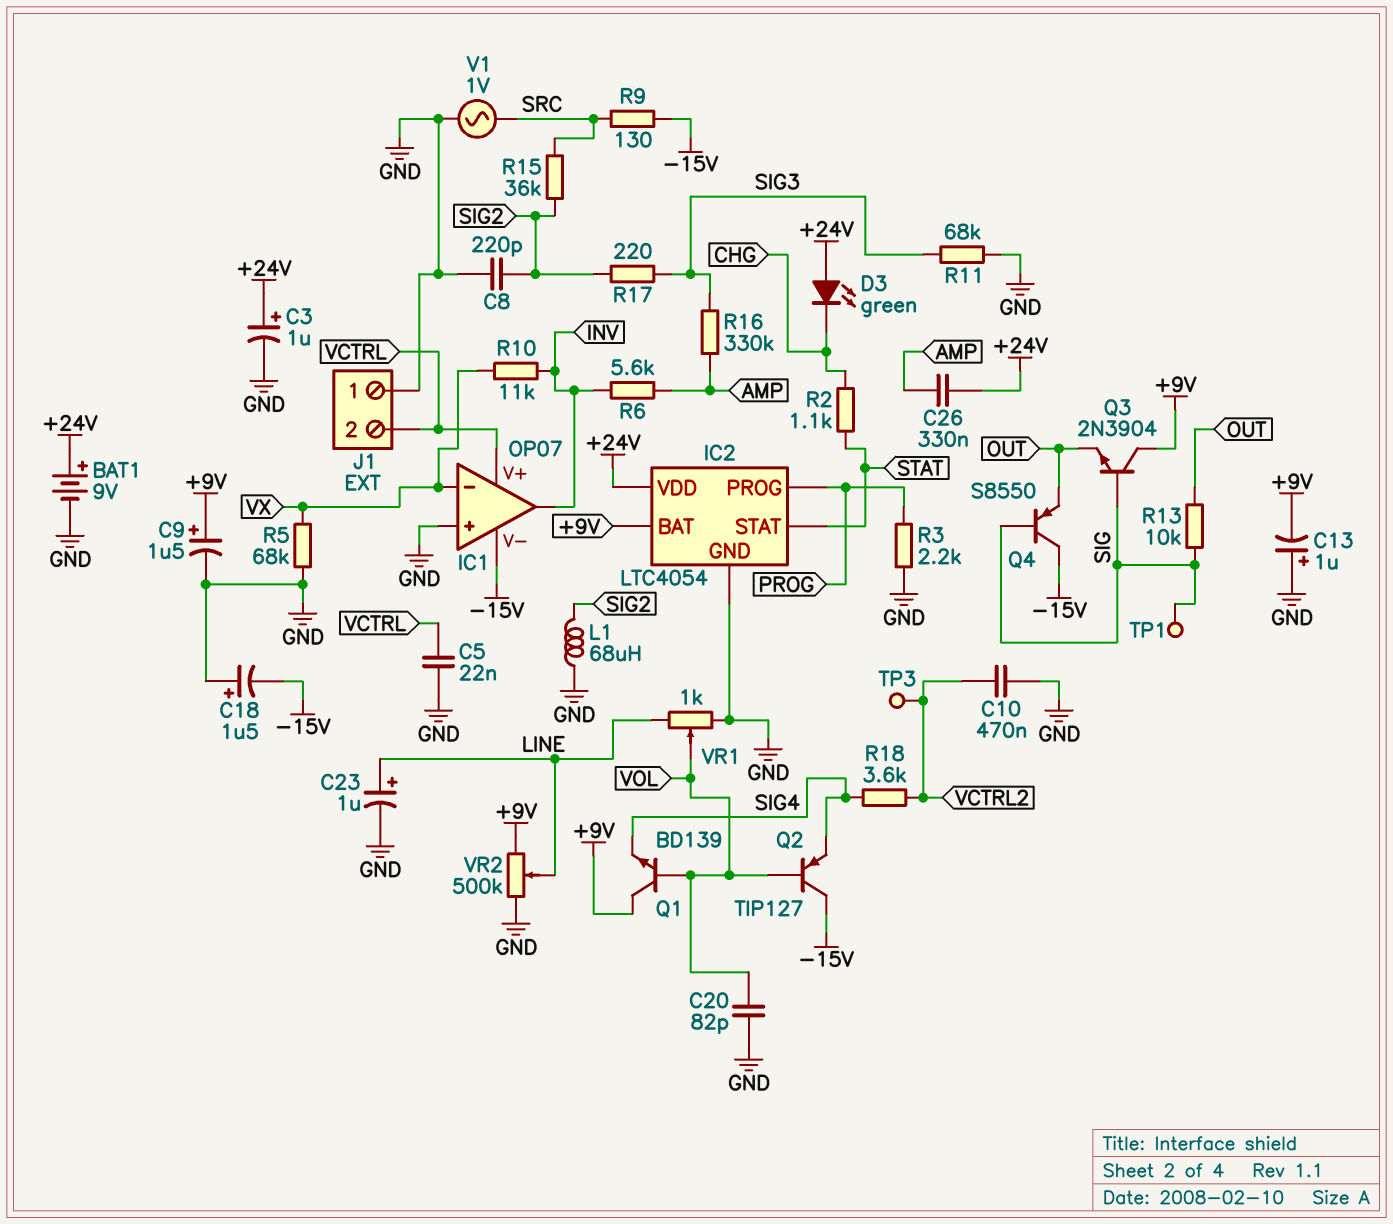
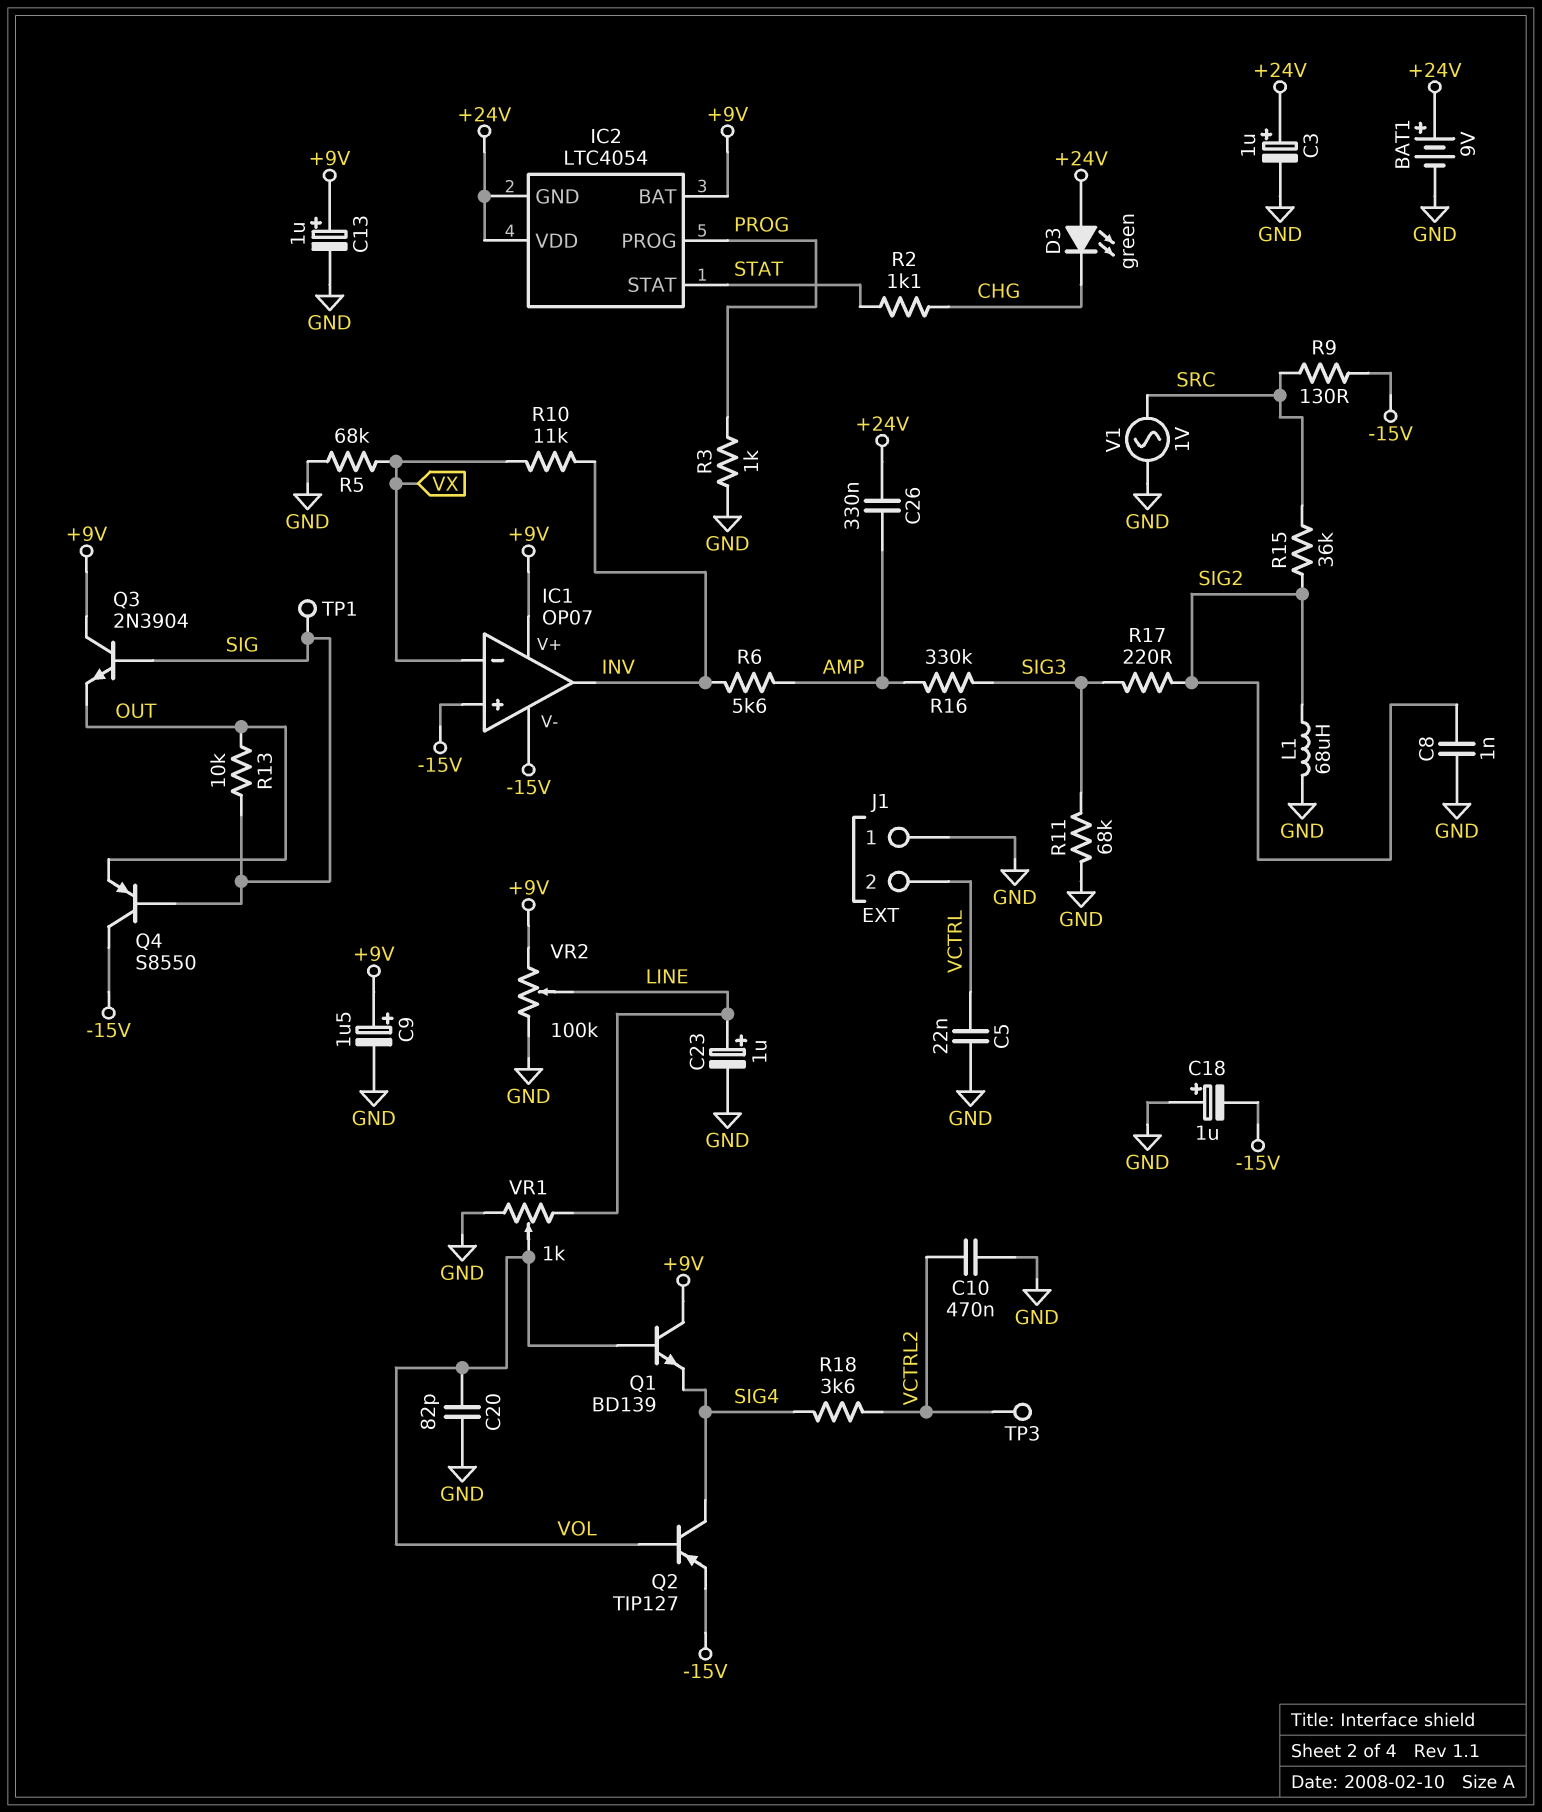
C8: 220pF (GND, SIG2) -> 1nF (GND, SIG2)
C13: 1uF (plus GND, minus +9V) -> 1uF (plus +9V, minus GND)
C18: 1.5uF (plus GND, minus -15V) -> 1uF (plus GND, minus -15V)
IC1 pin V+: VCTRL -> +9V
IC1 pin in+: GND -> -15V
IC2 pin GND: GND -> +24V
Q2: PNP TIP127 (B VOL, C -15V, E SIG4) -> PNP TIP127 (B VOL, C SIG4, E -15V)
R3: 2.2k (GND, PROG) -> 1k (GND, PROG)
VR2: 500k (+9V, GND, wiper LINE) -> 100k (+9V, GND, wiper LINE)

